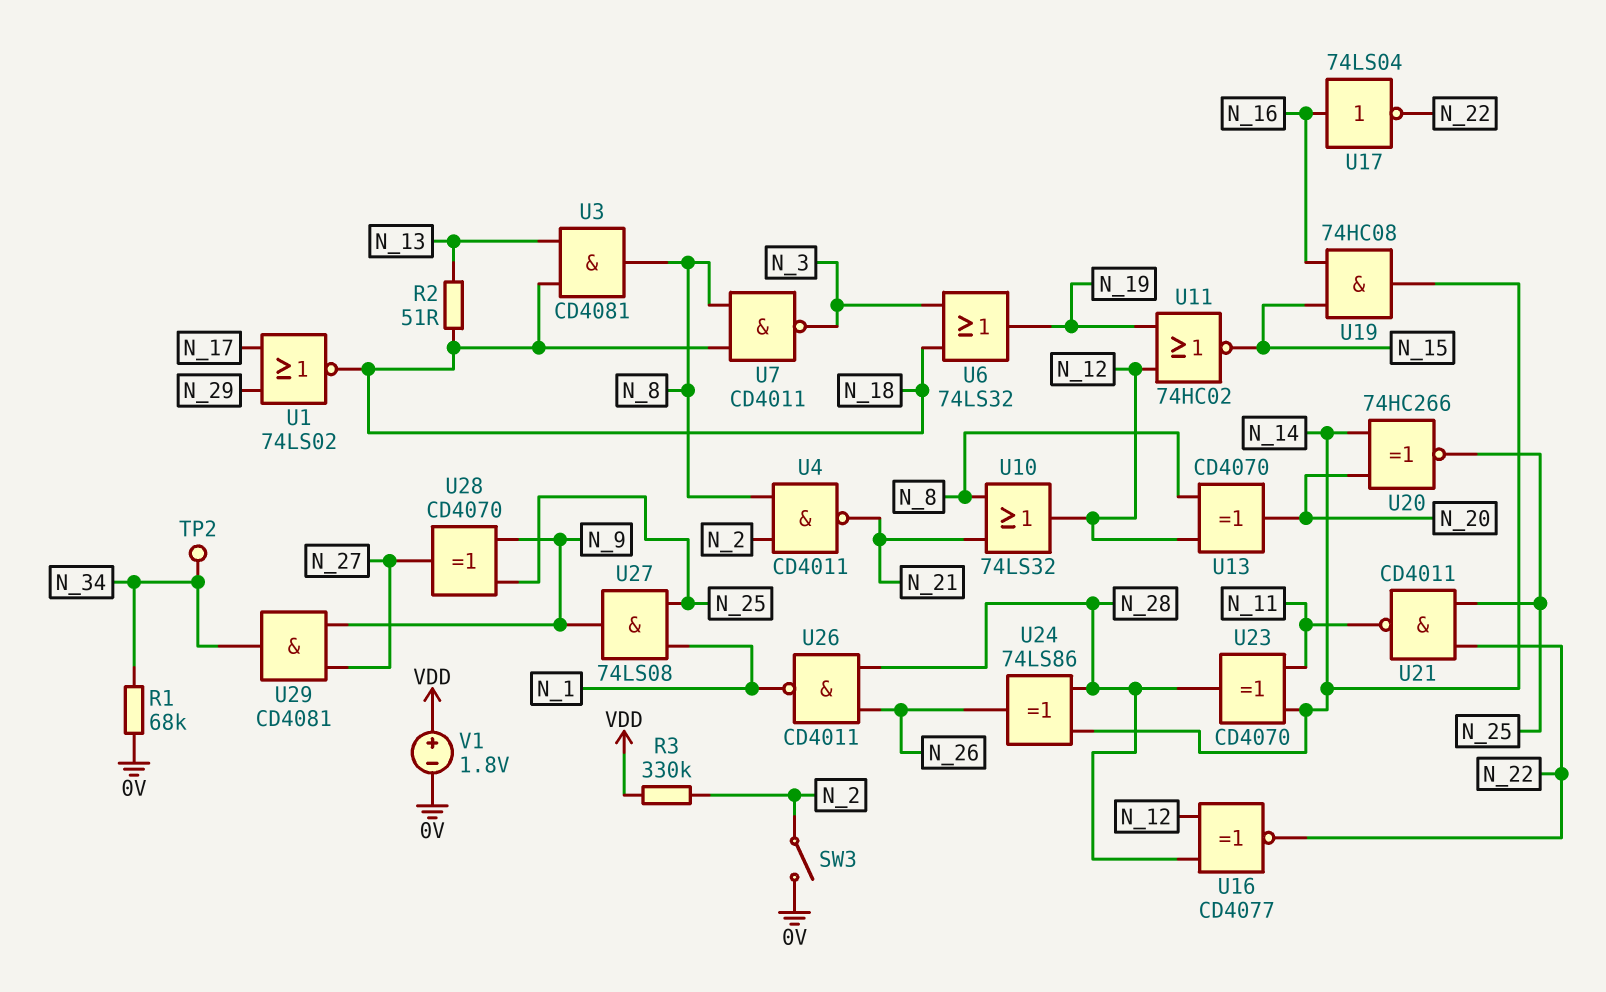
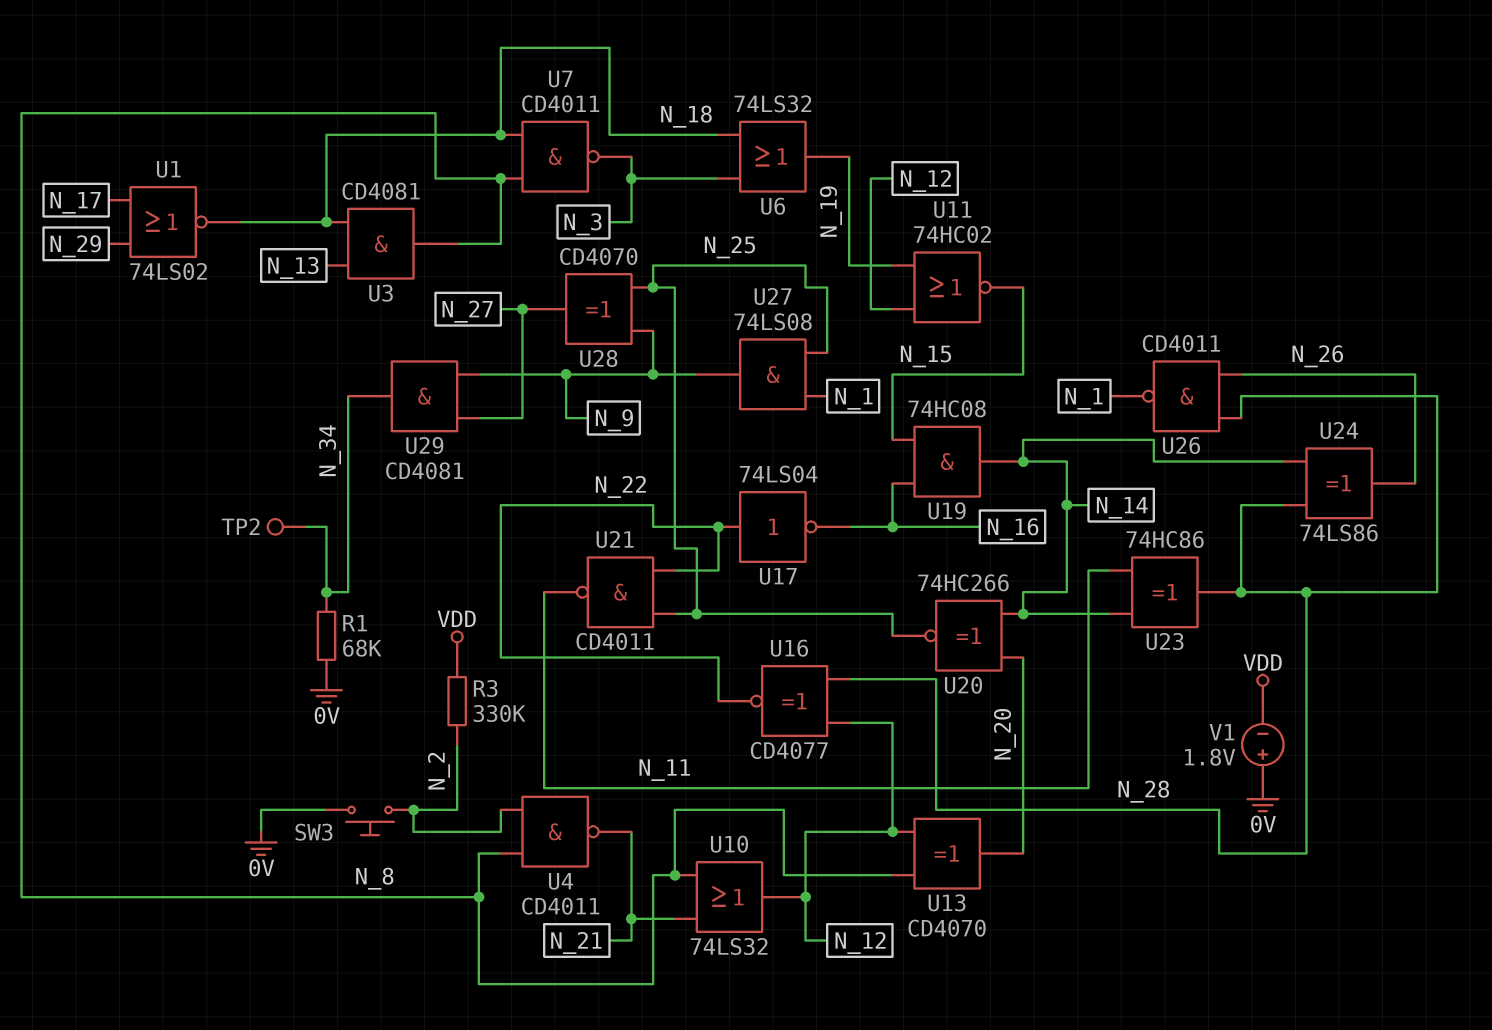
R2: 51 (N_13, N_18) -> none
SW3: switch (0V, N_2) -> button (0V, N_2)
U17: NOT 74LS04 (in N_16, out N_22) -> NOT 74LS04 (in N_22, out N_16)
U23: XOR CD4070 (in N_11, in N_14, out N_28) -> XOR 74HC86 (in N_11, in N_14, out N_28)
V1: 1.8V (plus VDD, minus 0V) -> 1.8V (plus 0V, minus VDD)

